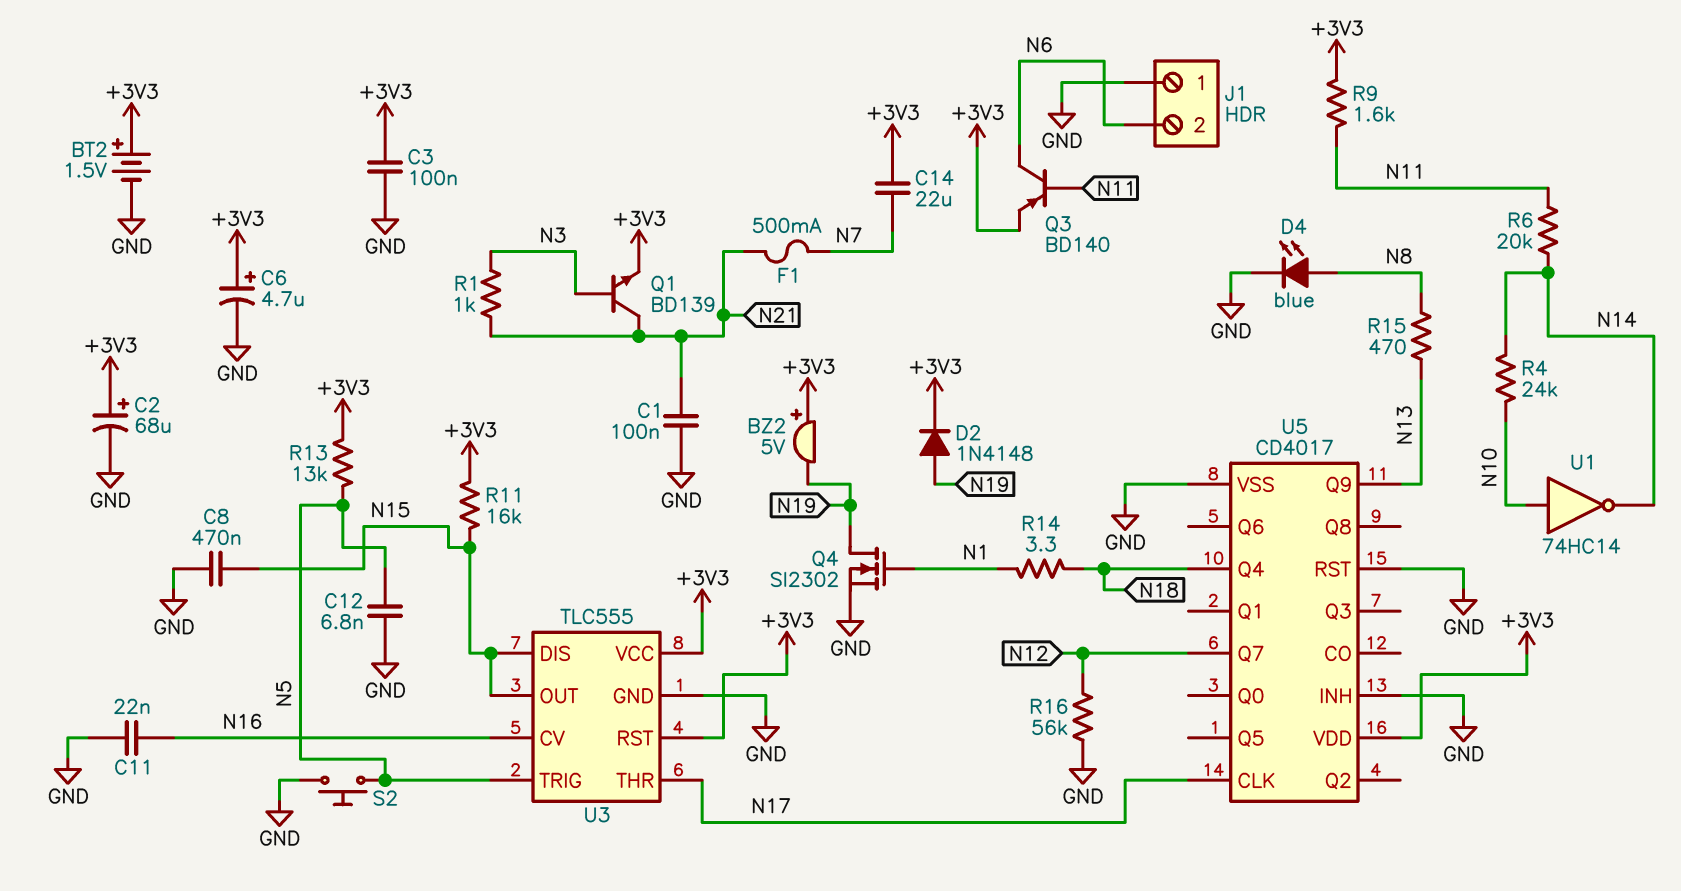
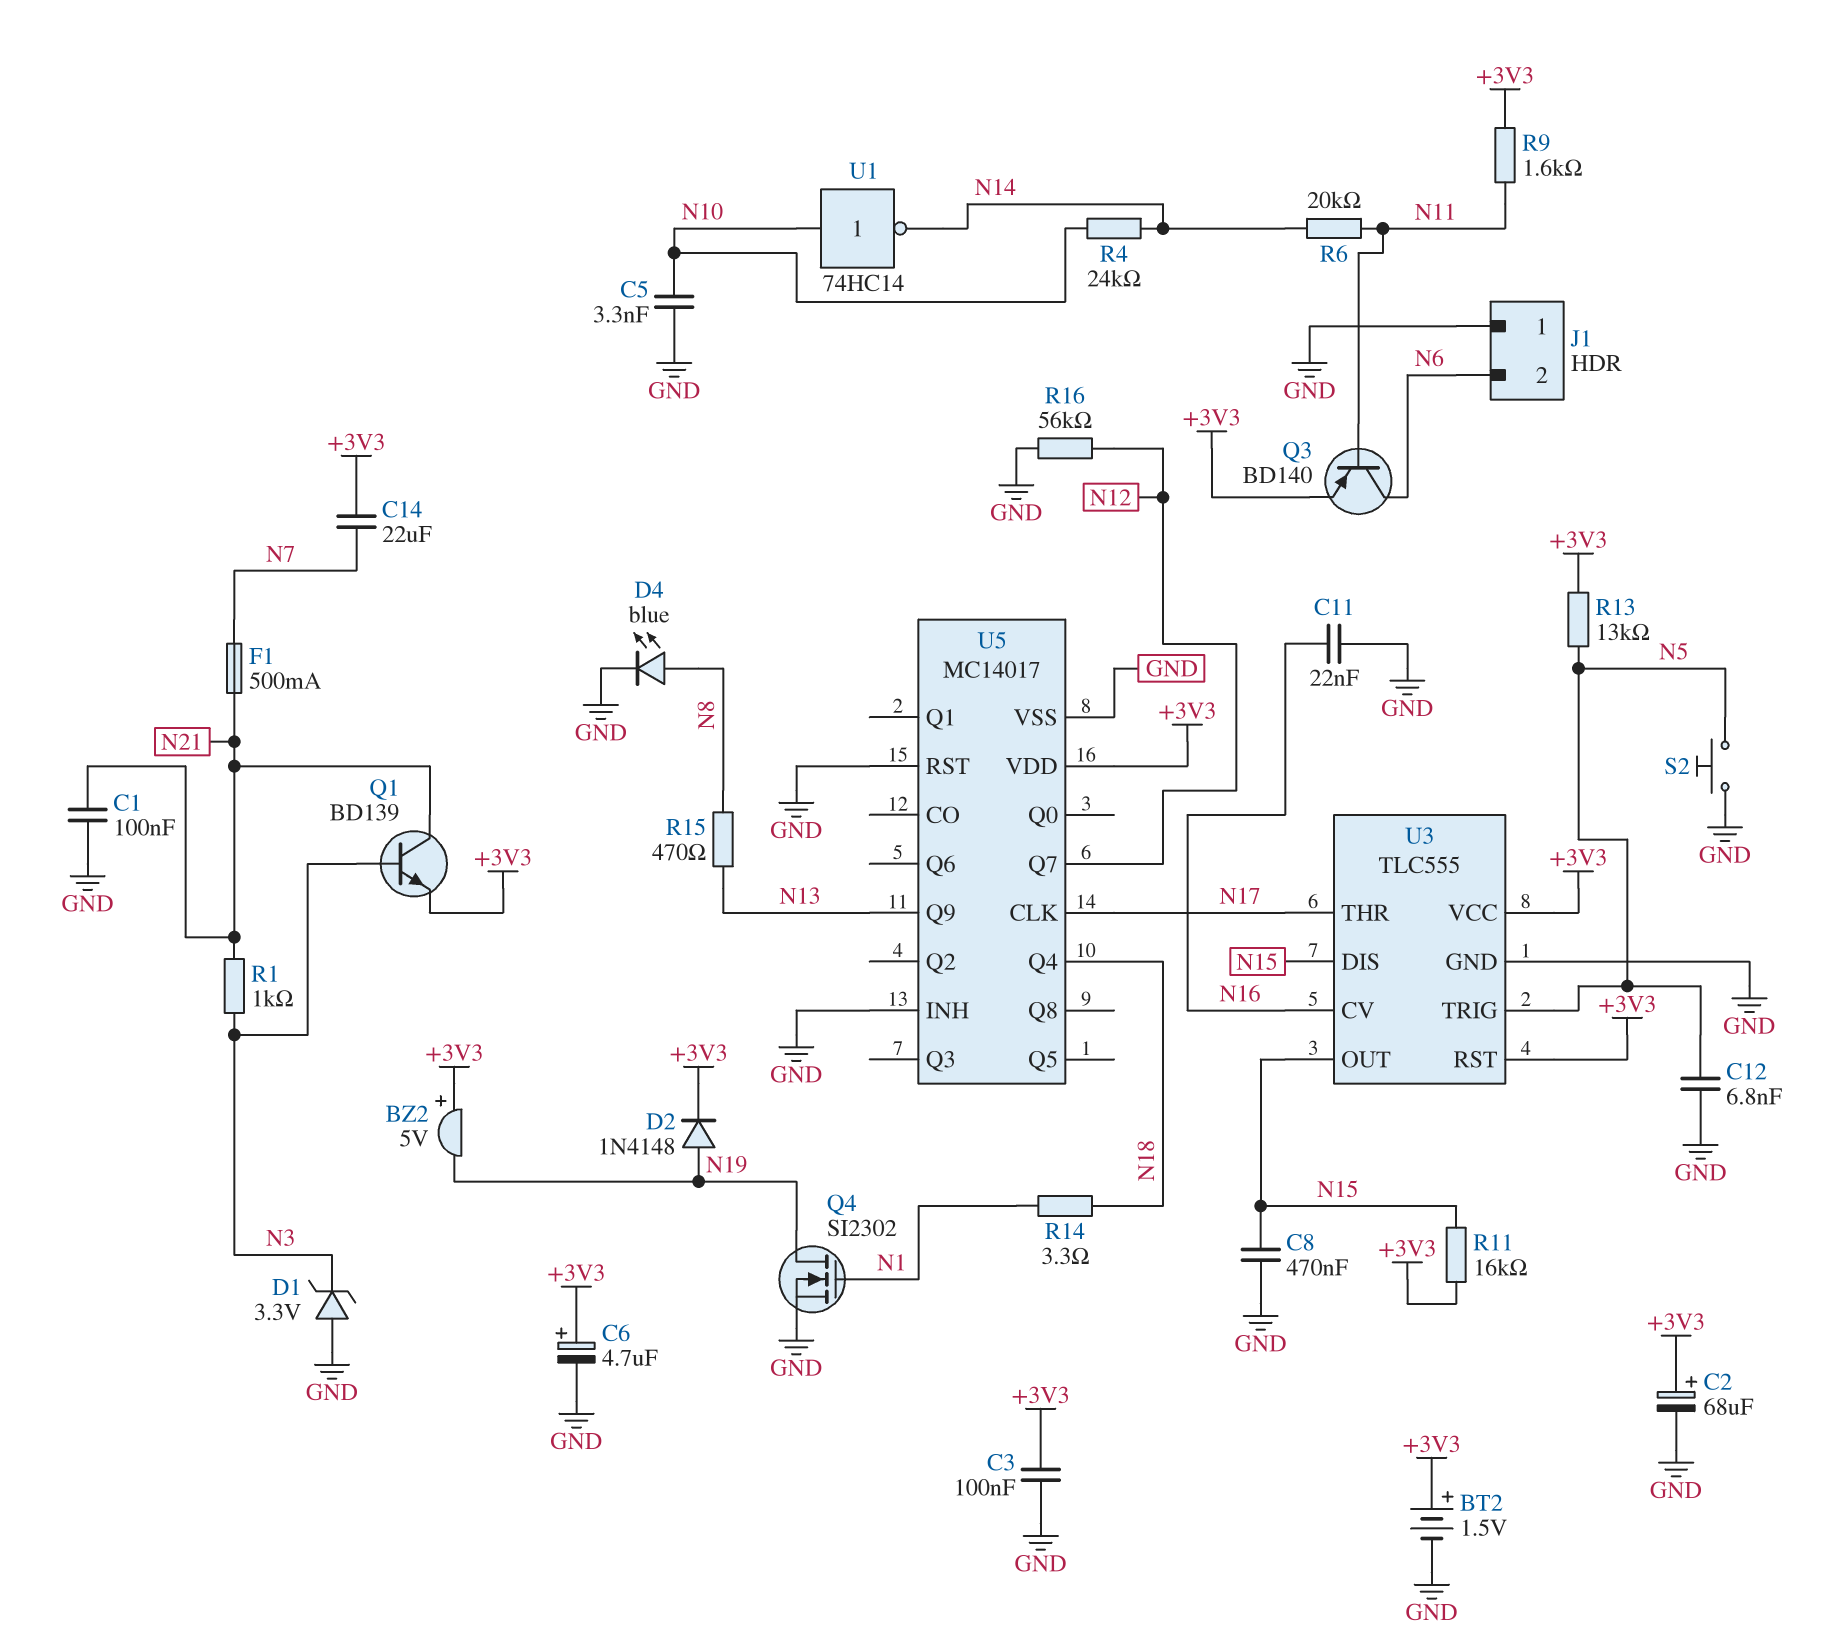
C5: none -> 3.3nF (GND, N10)
D1: none -> zener 3.3V (A GND, K N3)
U5: CD4017 -> MC14017

